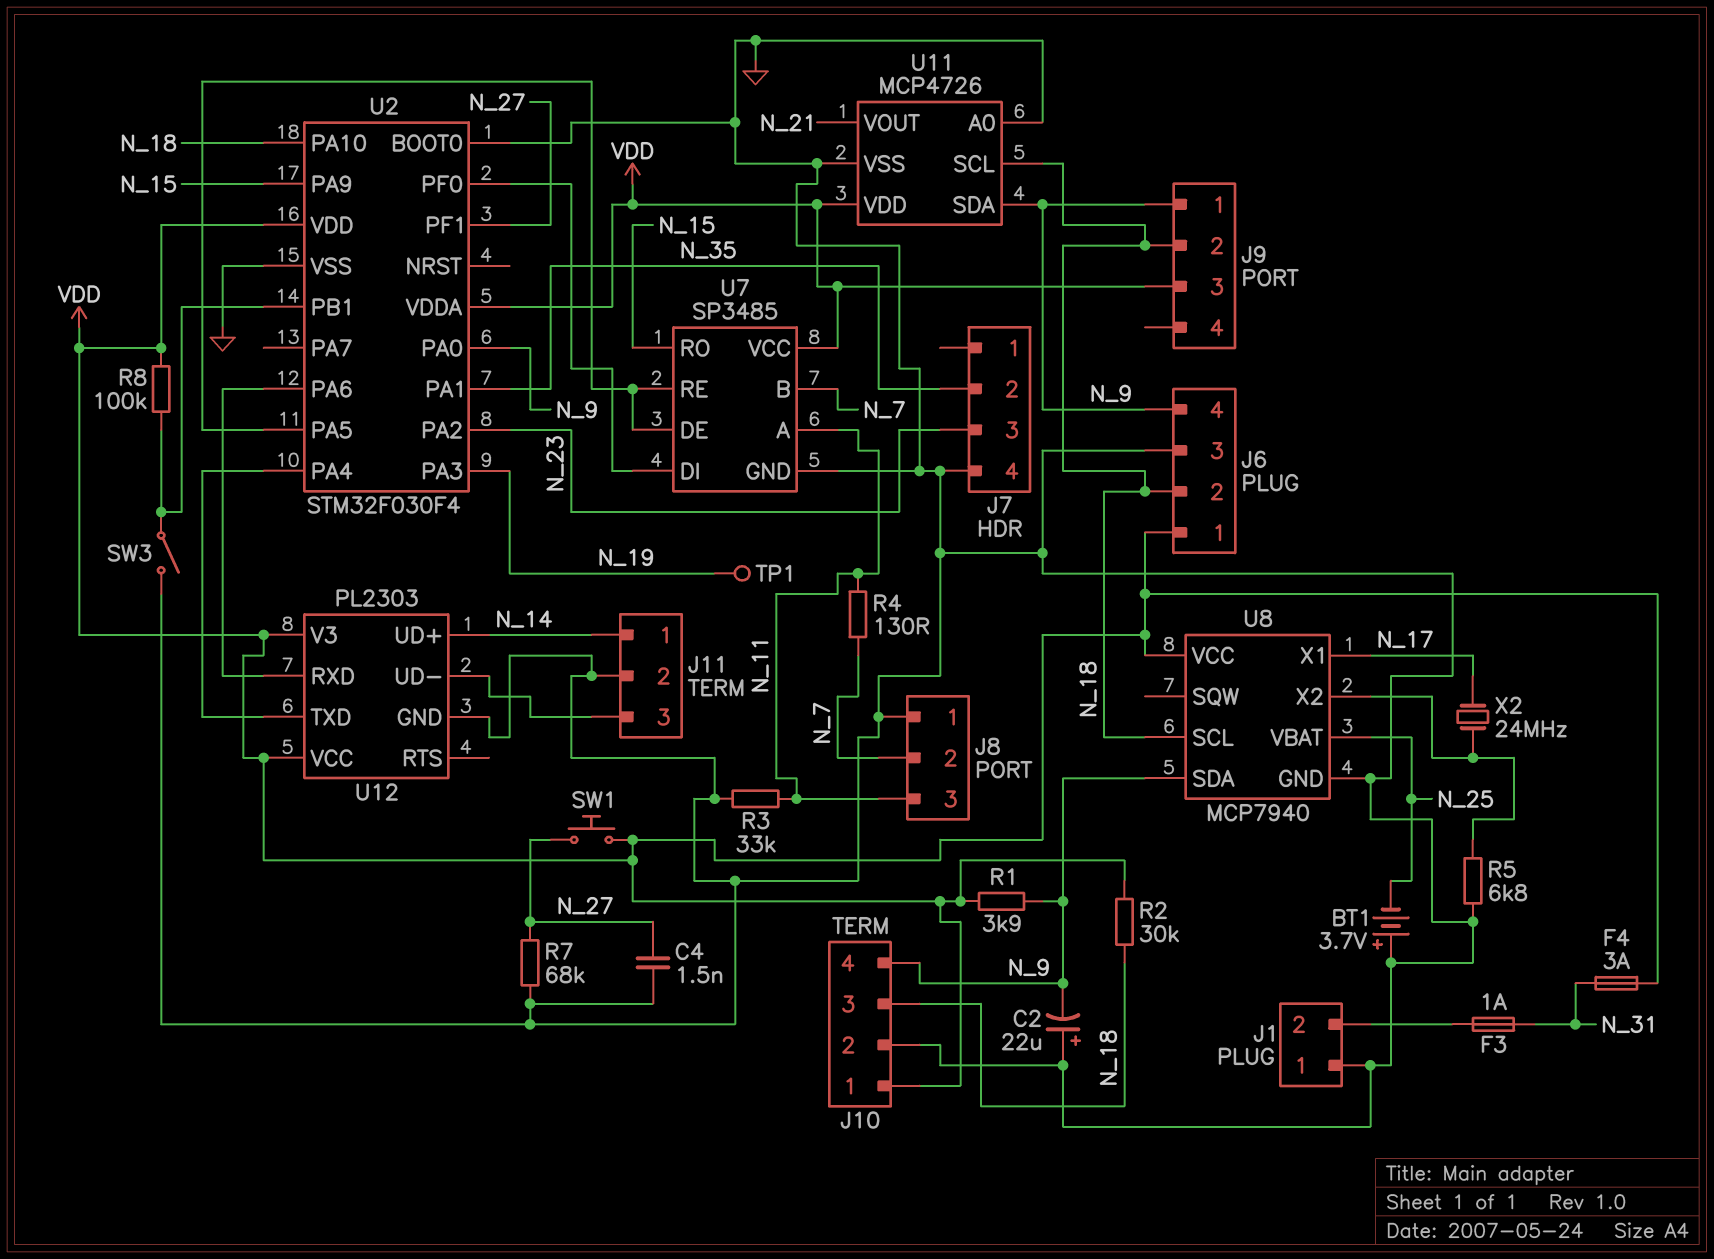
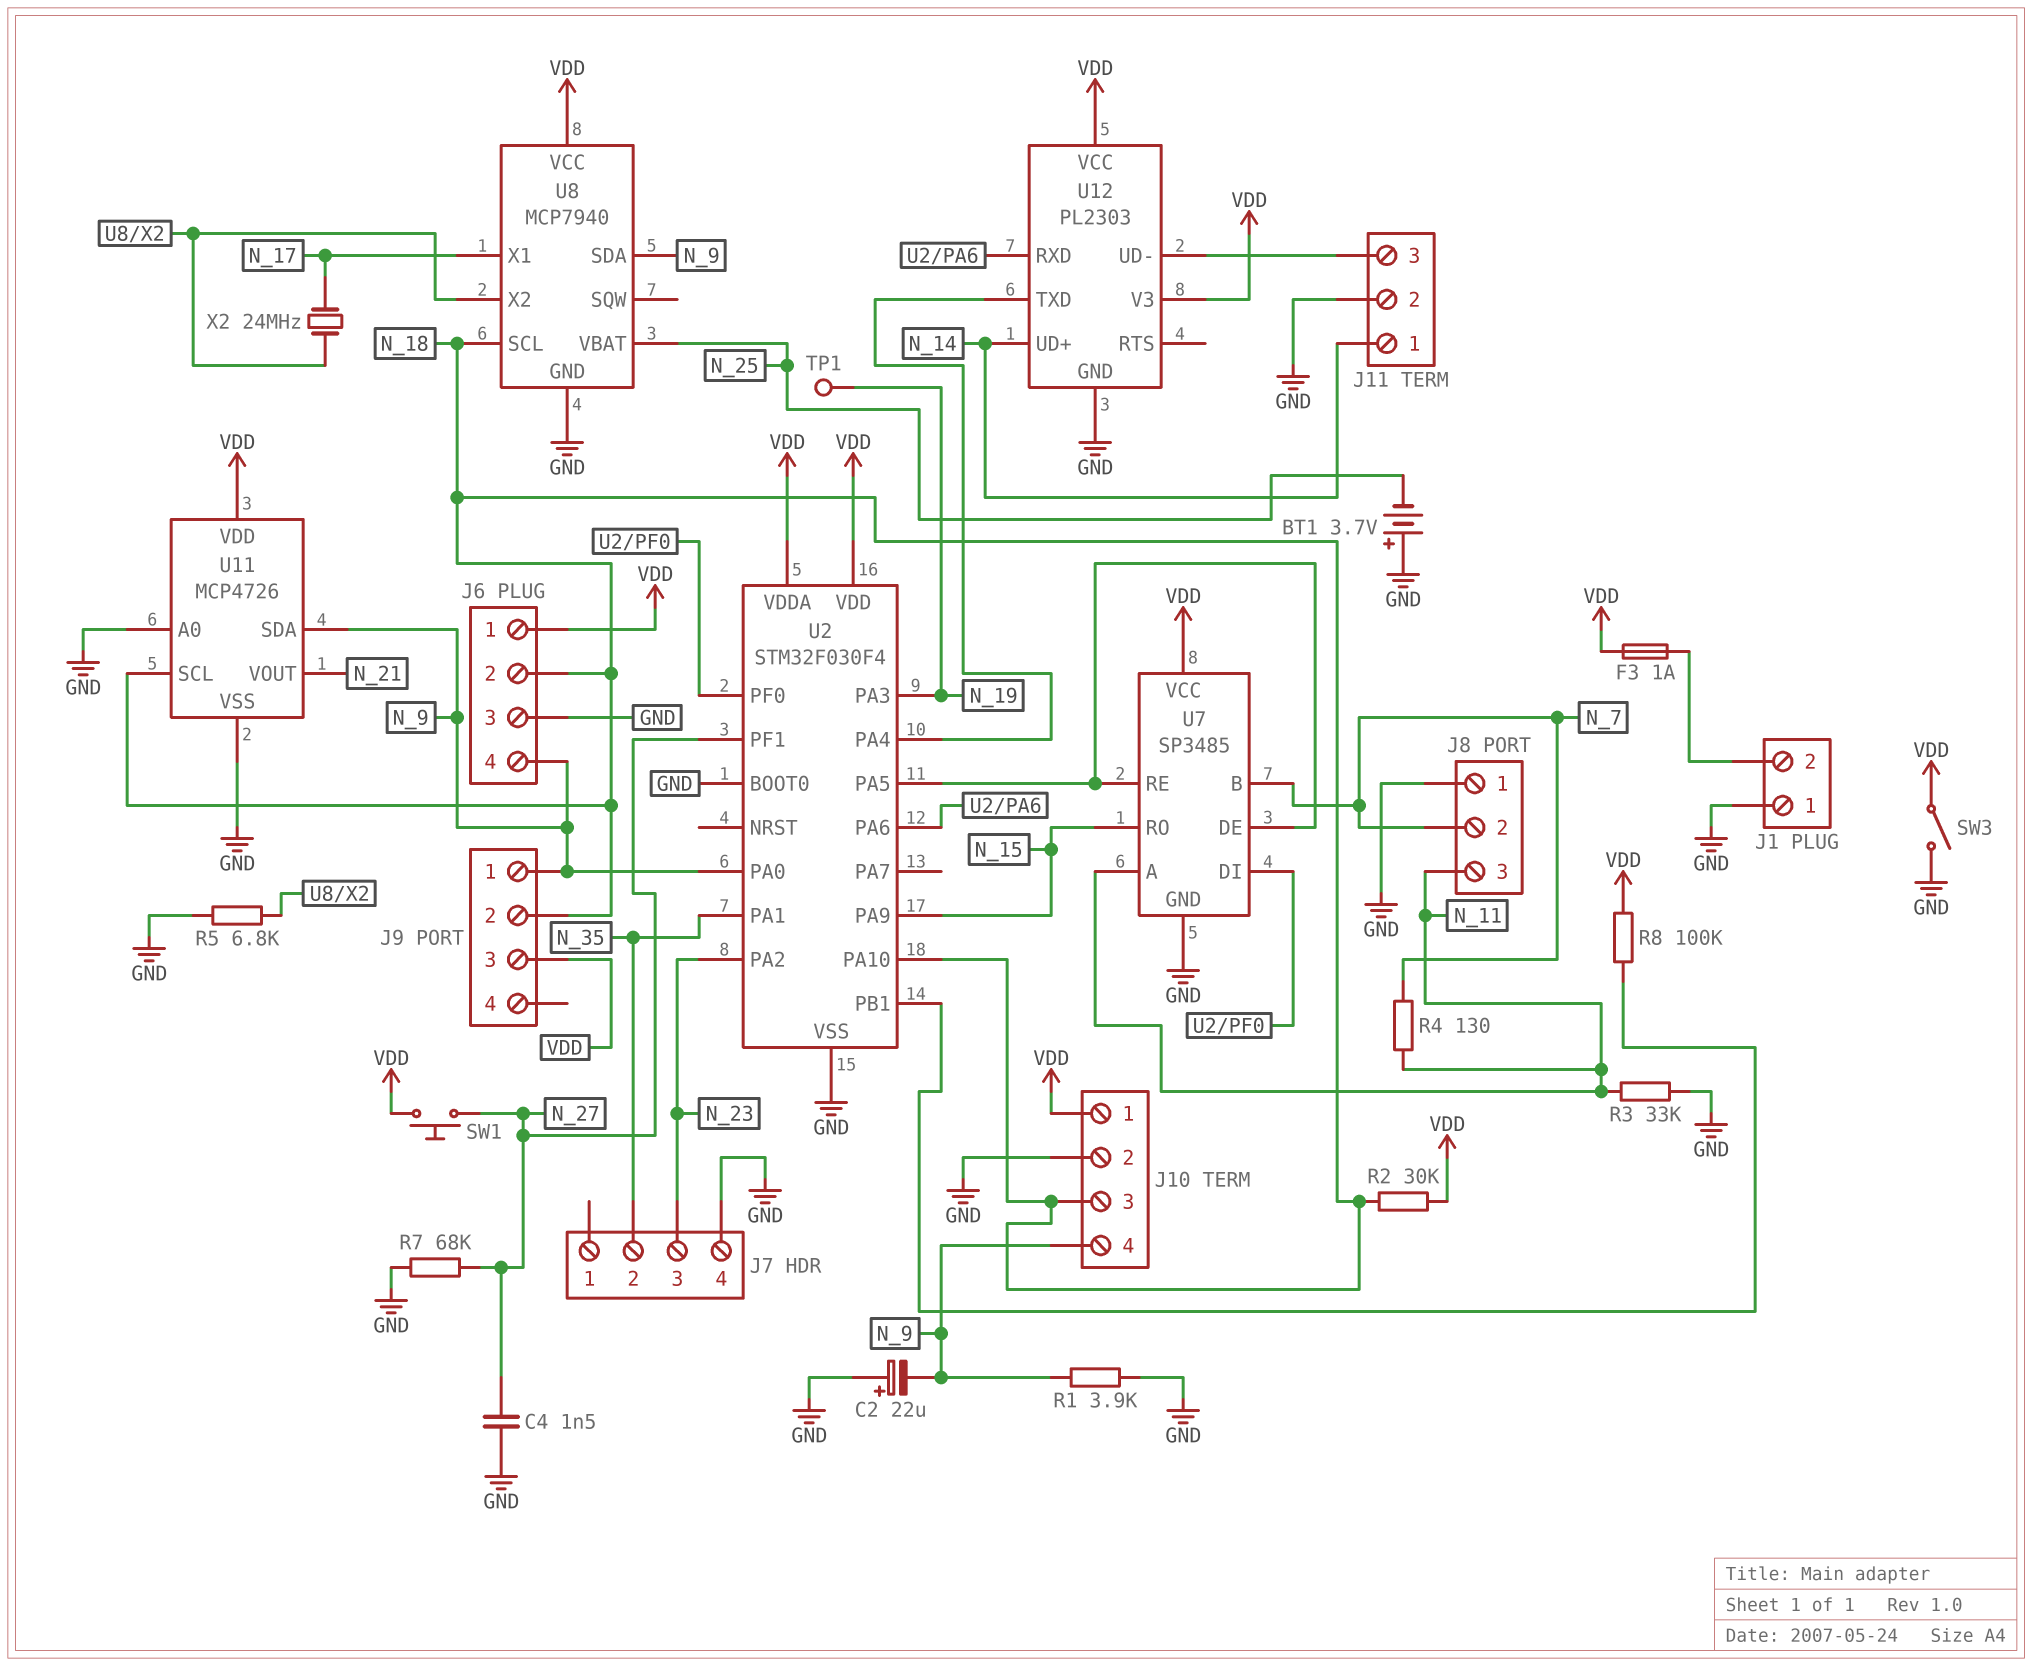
F3: 1A (J1/2, N_31) -> 1A (J1/2, VDD)
F4: 3A (N_31, VDD) -> none
R1: 3.9k (N_9, VDD) -> 3.9k (GND, N_9)
SW3: switch (GND, U2/PB1) -> switch (GND, VDD)

